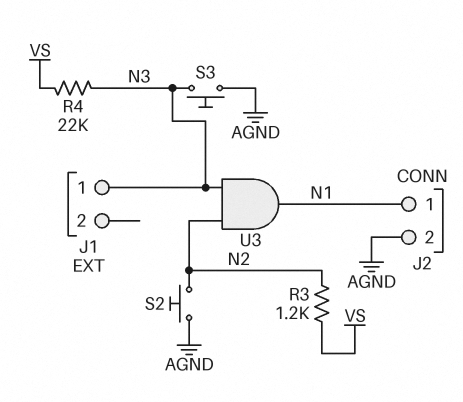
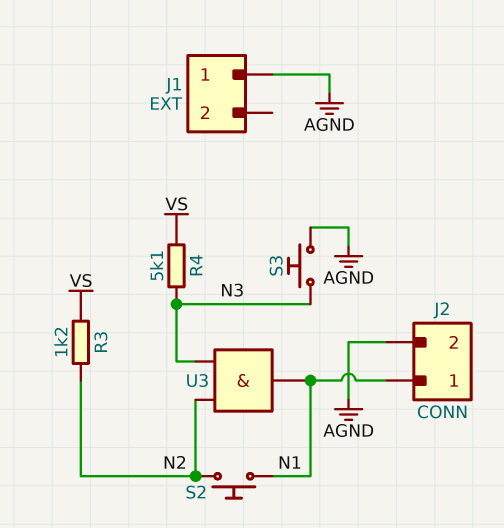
J1 pin 1: N3 -> AGND
R4: 22k (N3, VS) -> 5.1k (N3, VS)
S2: button (AGND, N2) -> button (N1, N2)

